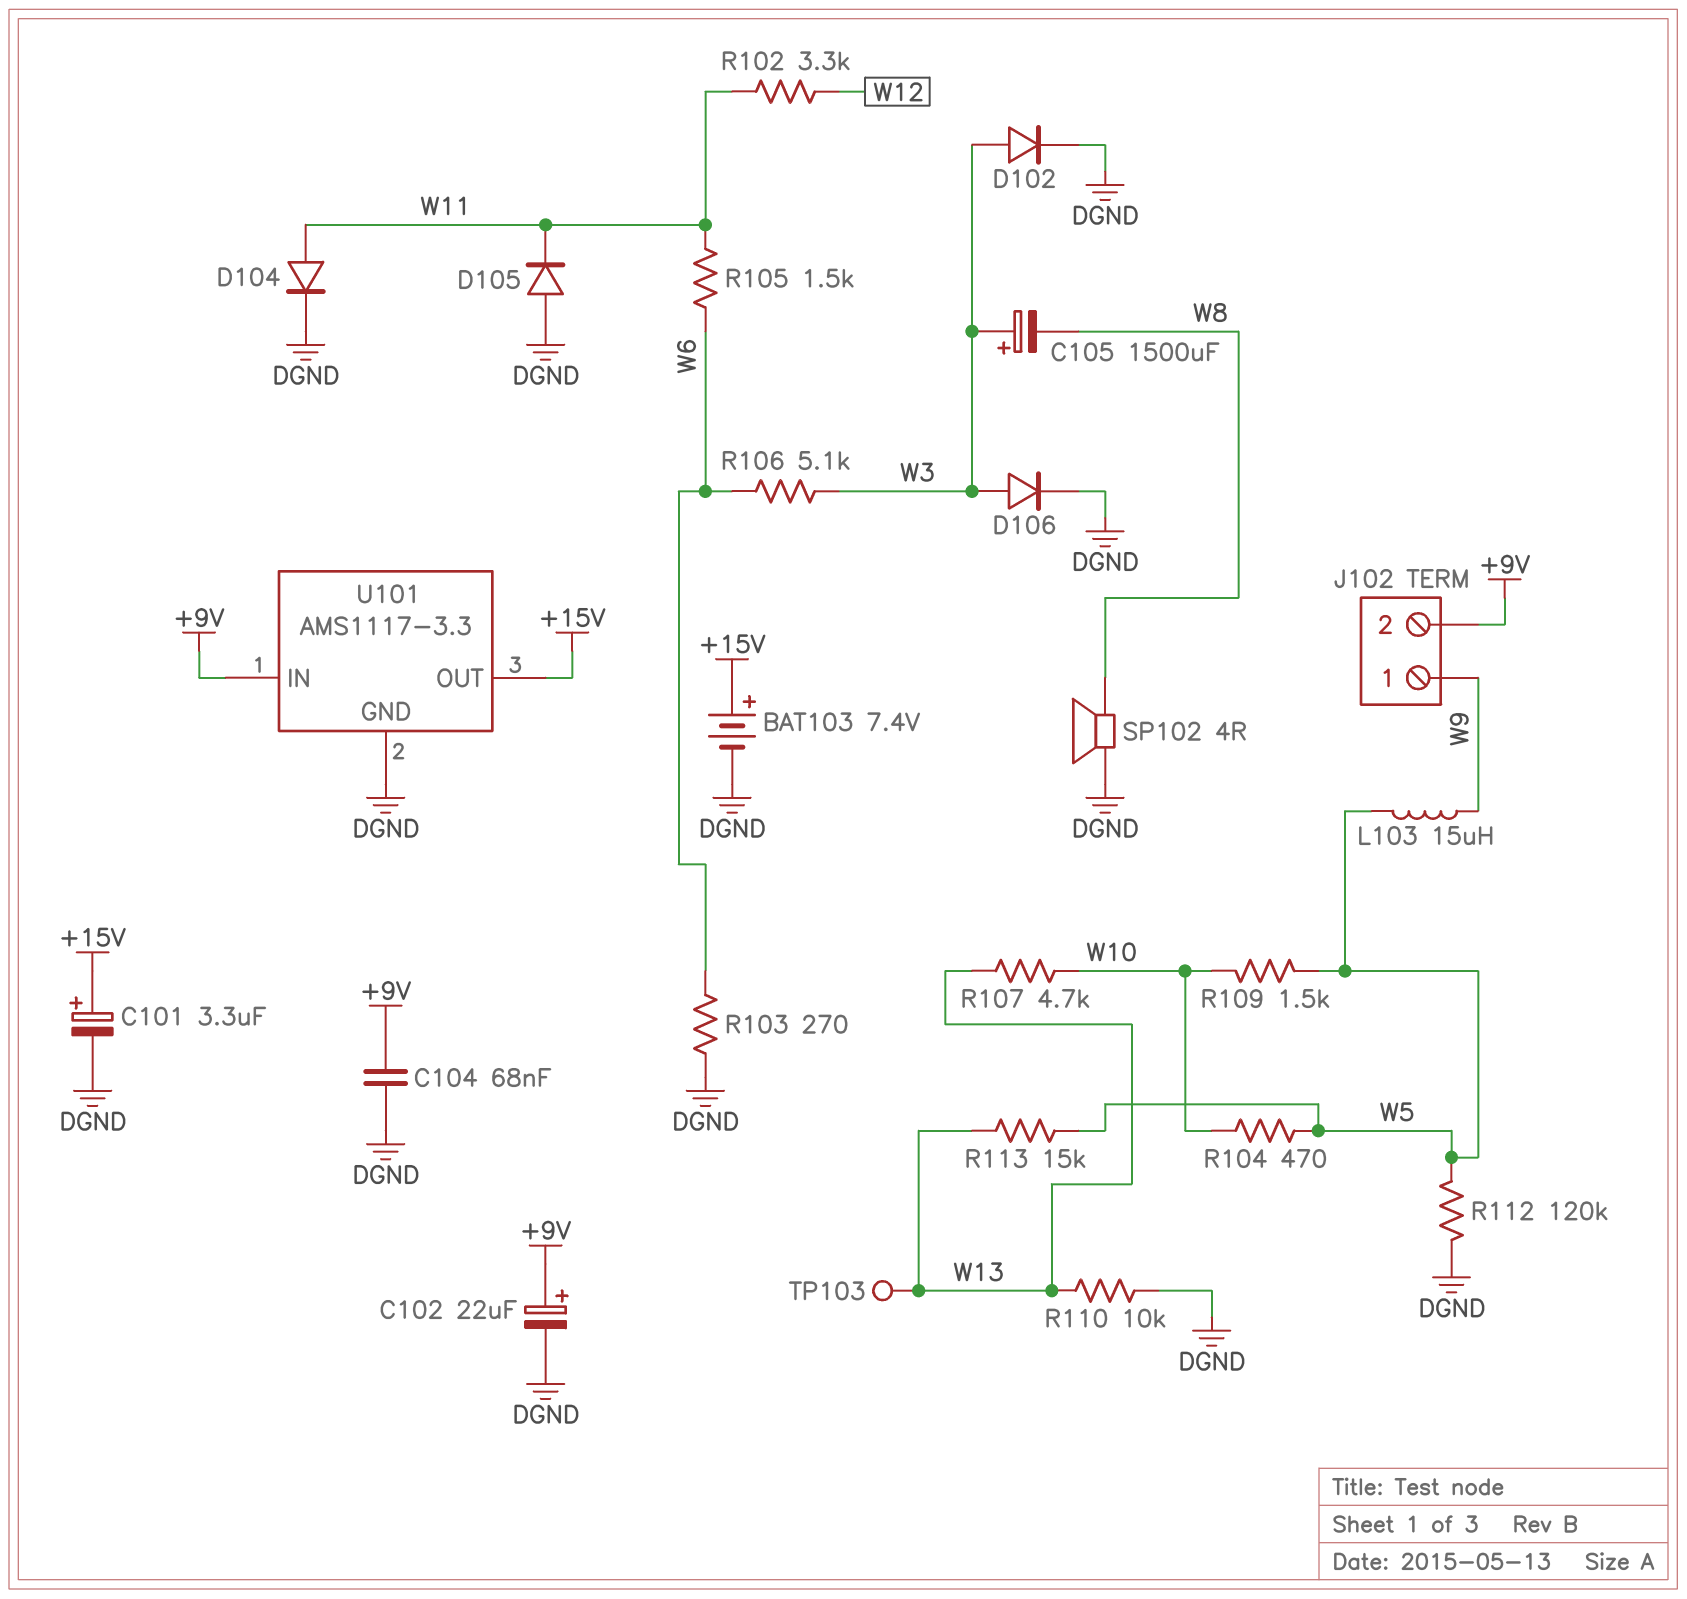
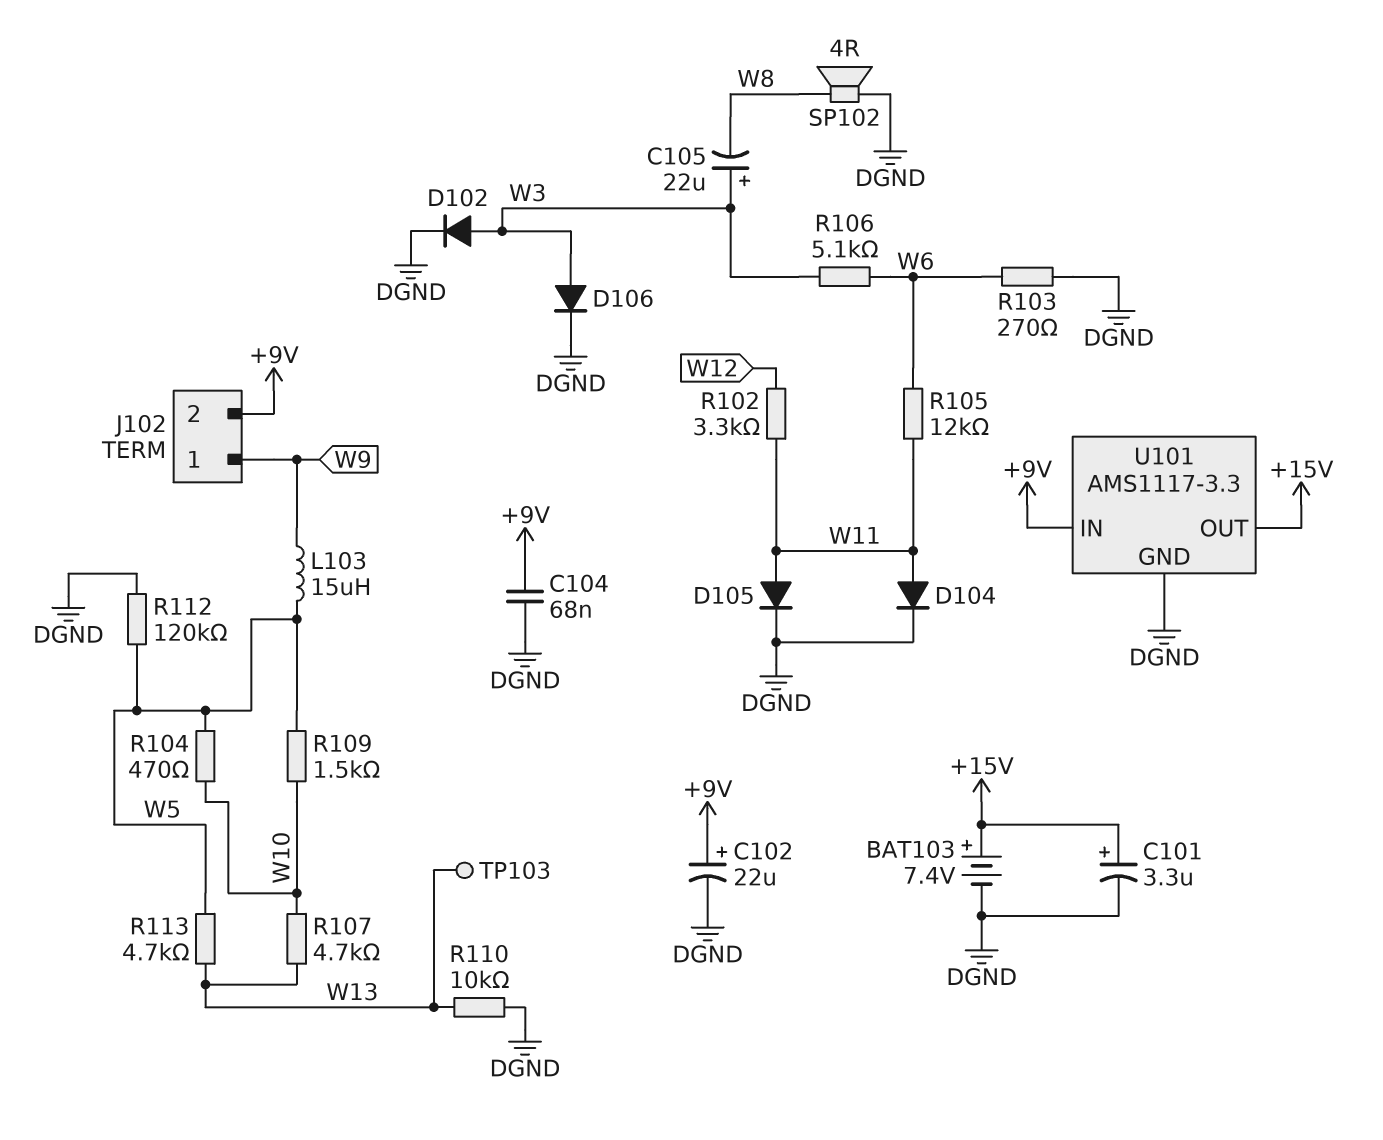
C105: 1500uF (plus W3, minus W8) -> 22uF (plus W3, minus W8)
D105: diode (A DGND, K W11) -> diode (A W11, K DGND)
R105: 1.5k (W6, W11) -> 12k (W6, W11)
R113: 15k (W5, W13) -> 4.7k (W5, W13)

